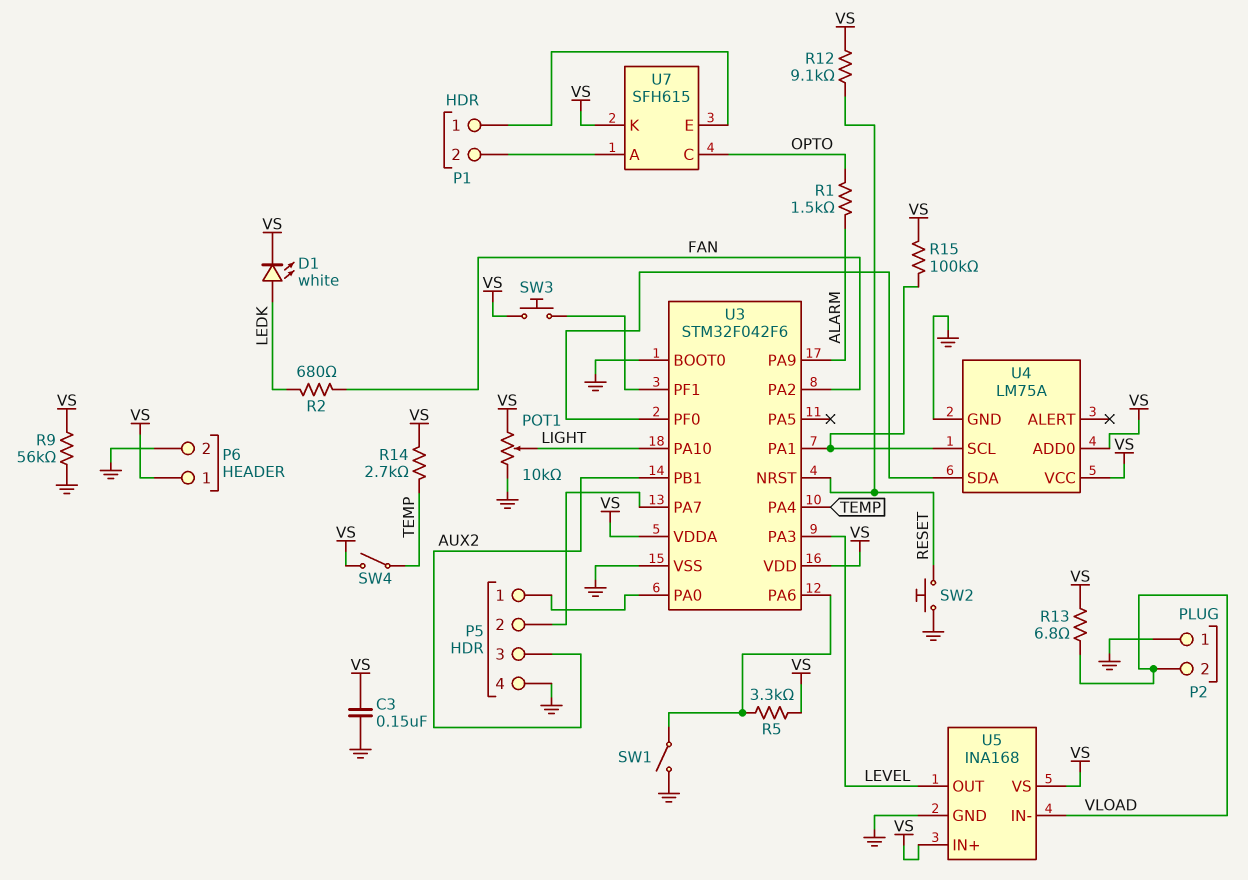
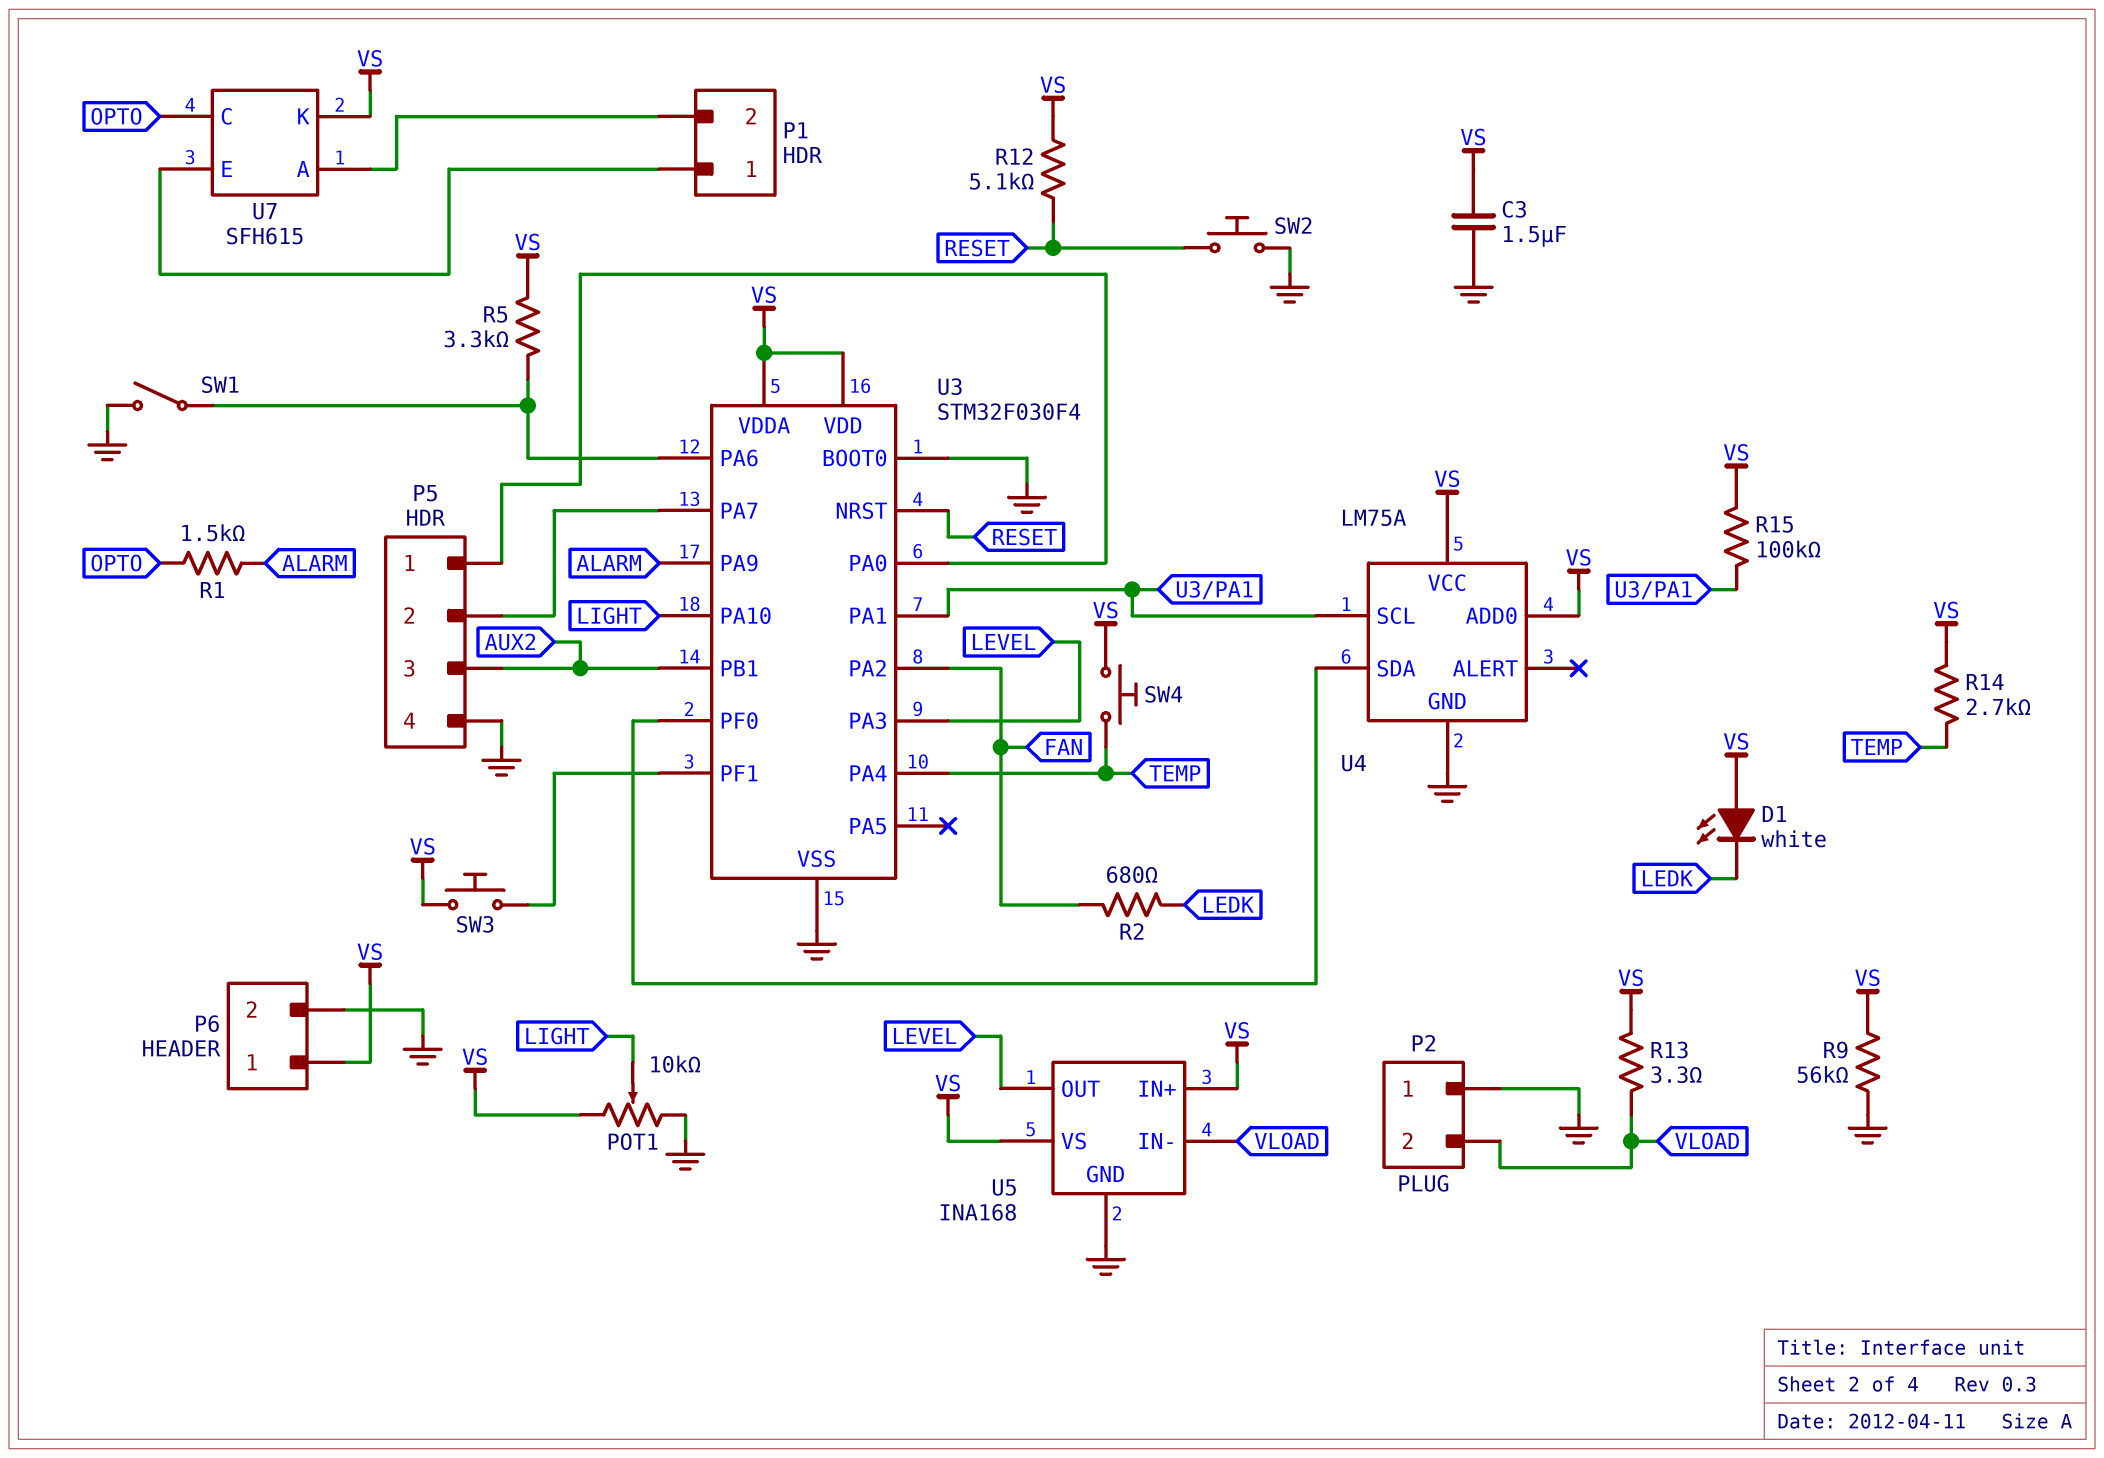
C3: 150nF (GND, VS) -> 1.5uF (GND, VS)
D1: LED white (A LEDK, K VS) -> LED white (A VS, K LEDK)
R12: 9.1k (RESET, VS) -> 5.1k (RESET, VS)
R13: 6.8 (VLOAD, VS) -> 3.3 (VLOAD, VS)
SW4: switch (TEMP, VS) -> button (TEMP, VS)
U3: STM32F042F6 -> STM32F030F4

